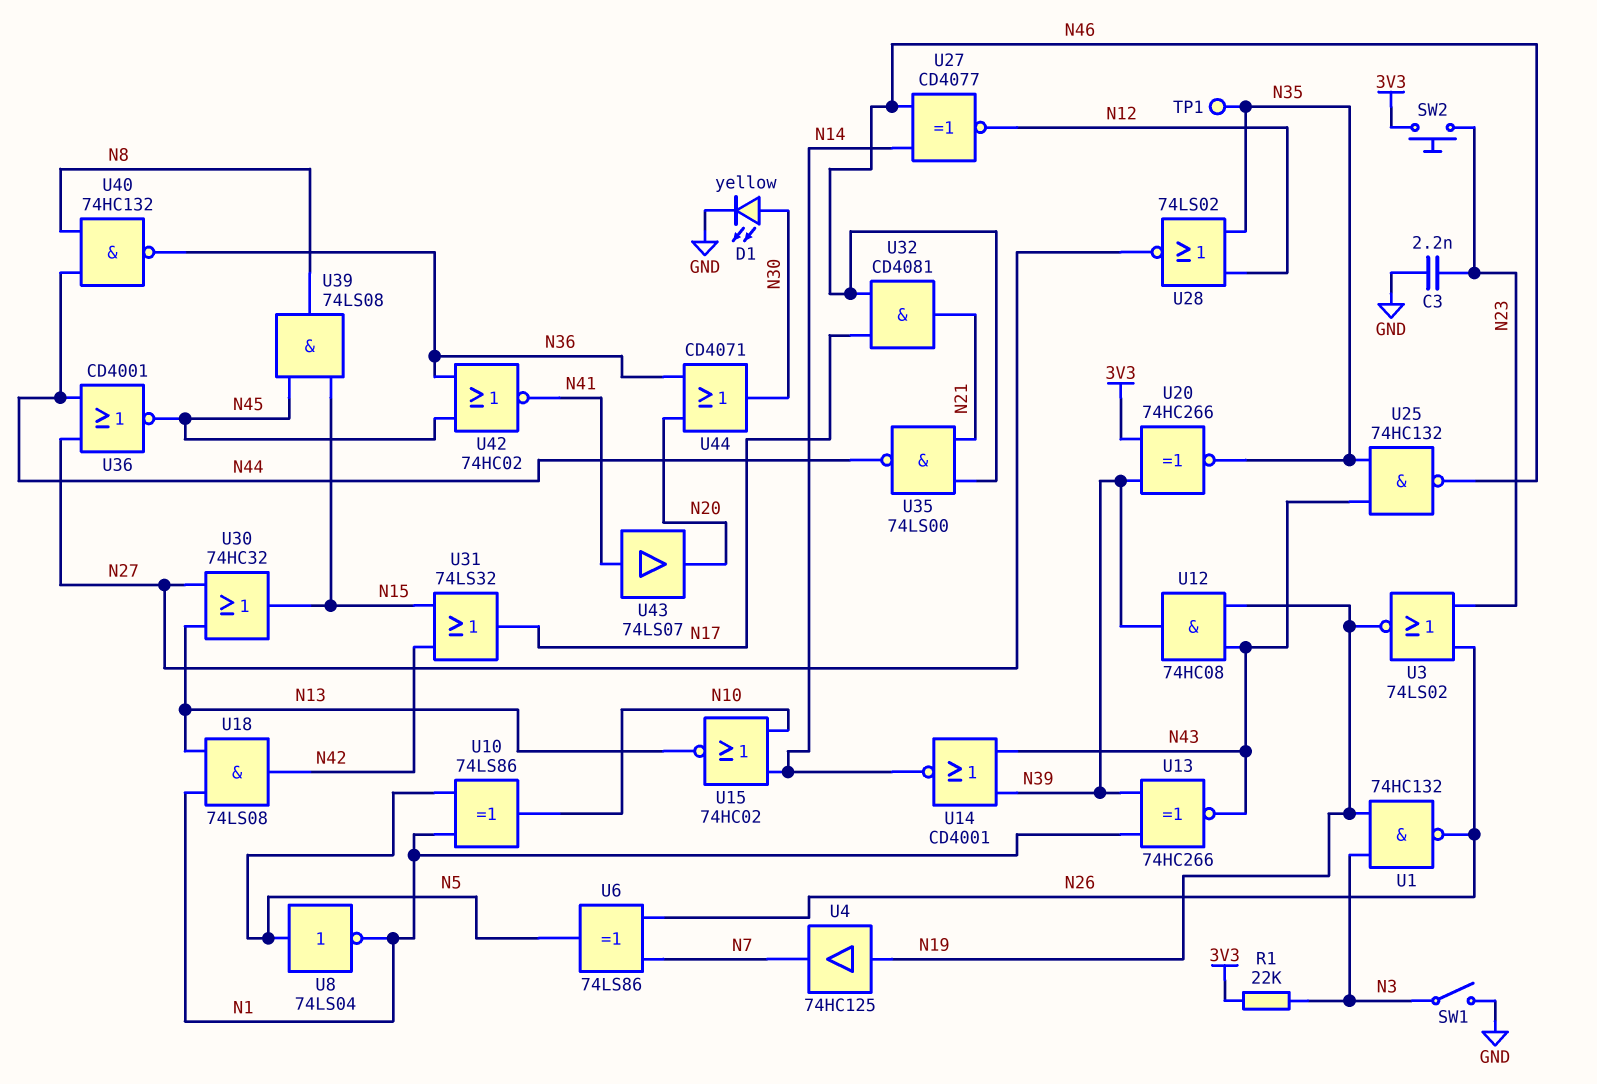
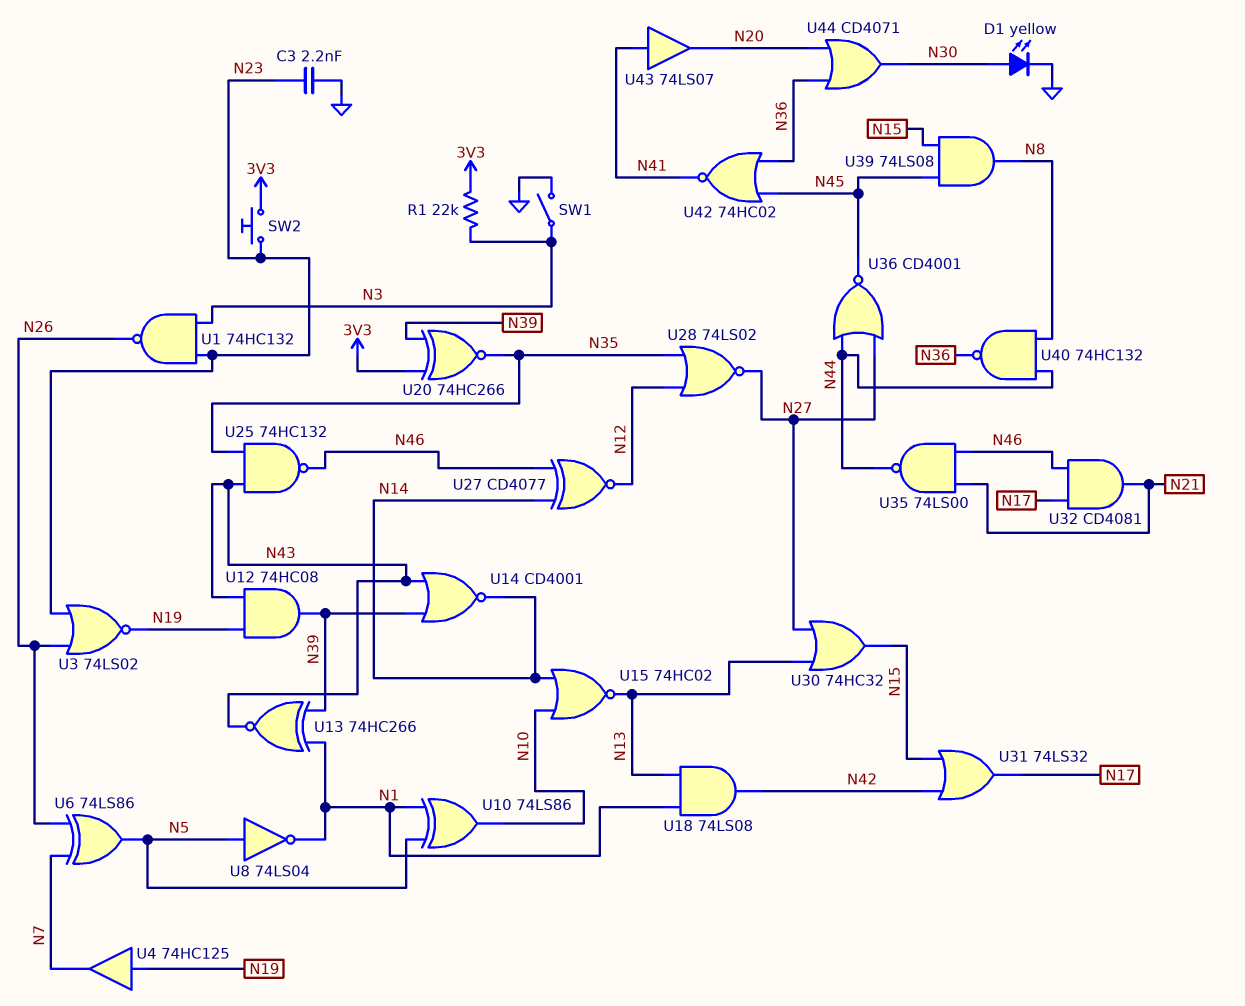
TP1: test point (N35) -> none
U1: NAND 74HC132 (in N3, in N19, out N26) -> NAND 74HC132 (in N3, in N23, out N26)

